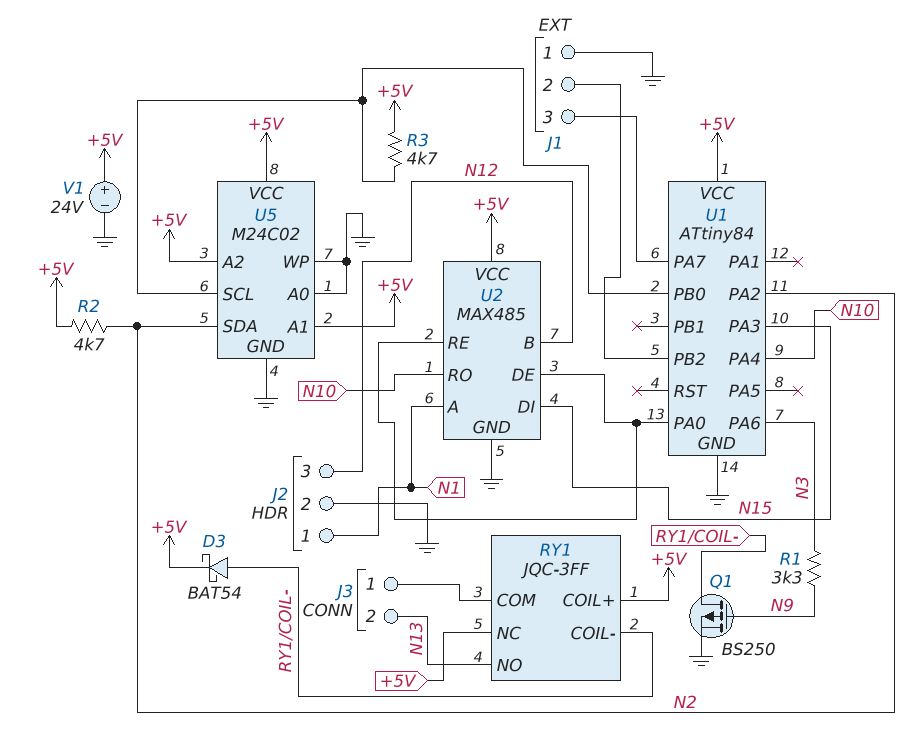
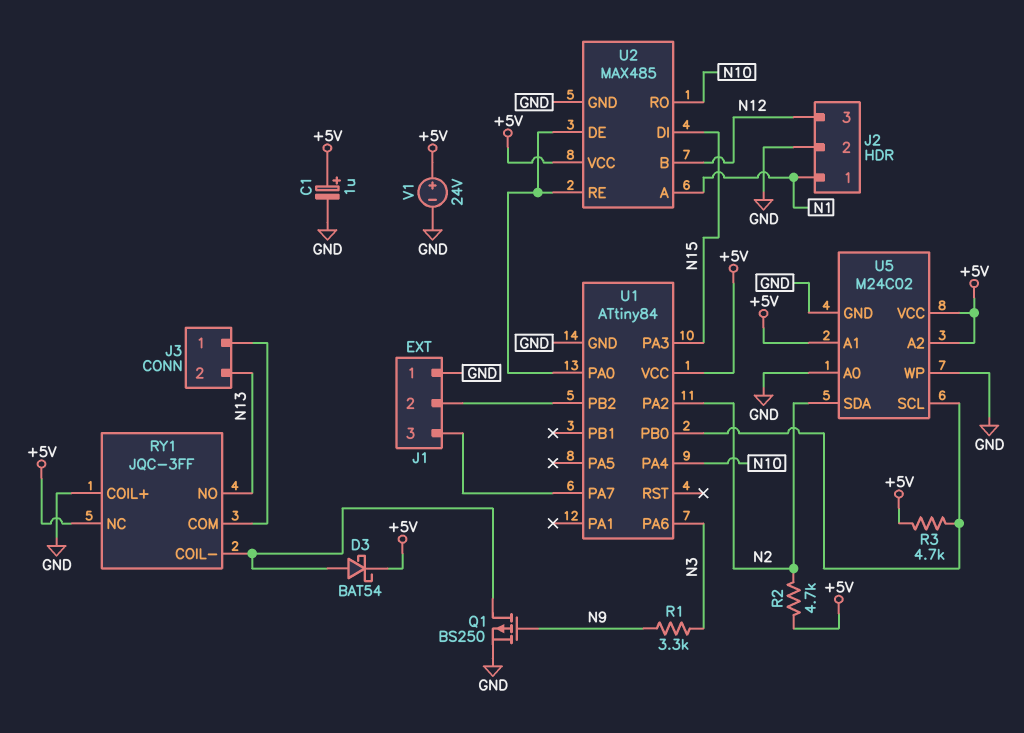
C1: none -> 1uF (plus +5V, minus GND)
RY1 pin COIL+: +5V -> GND

